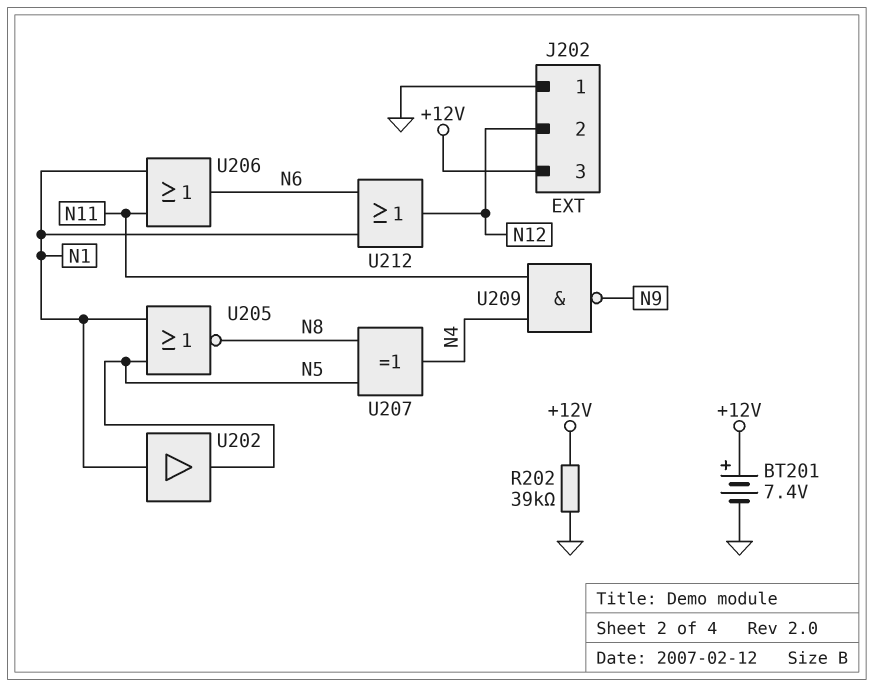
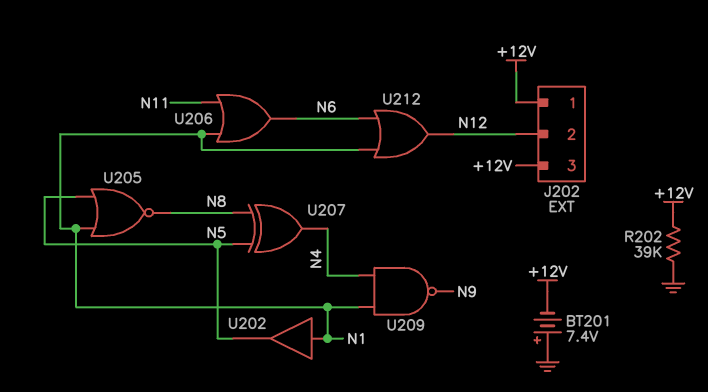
BT201: 7.4V (plus +12V, minus GND) -> 7.4V (plus GND, minus +12V)
J202 pin 1: GND -> +12V
U209: NAND (in N4, in N11, out N9) -> NAND (in N1, in N4, out N9)

